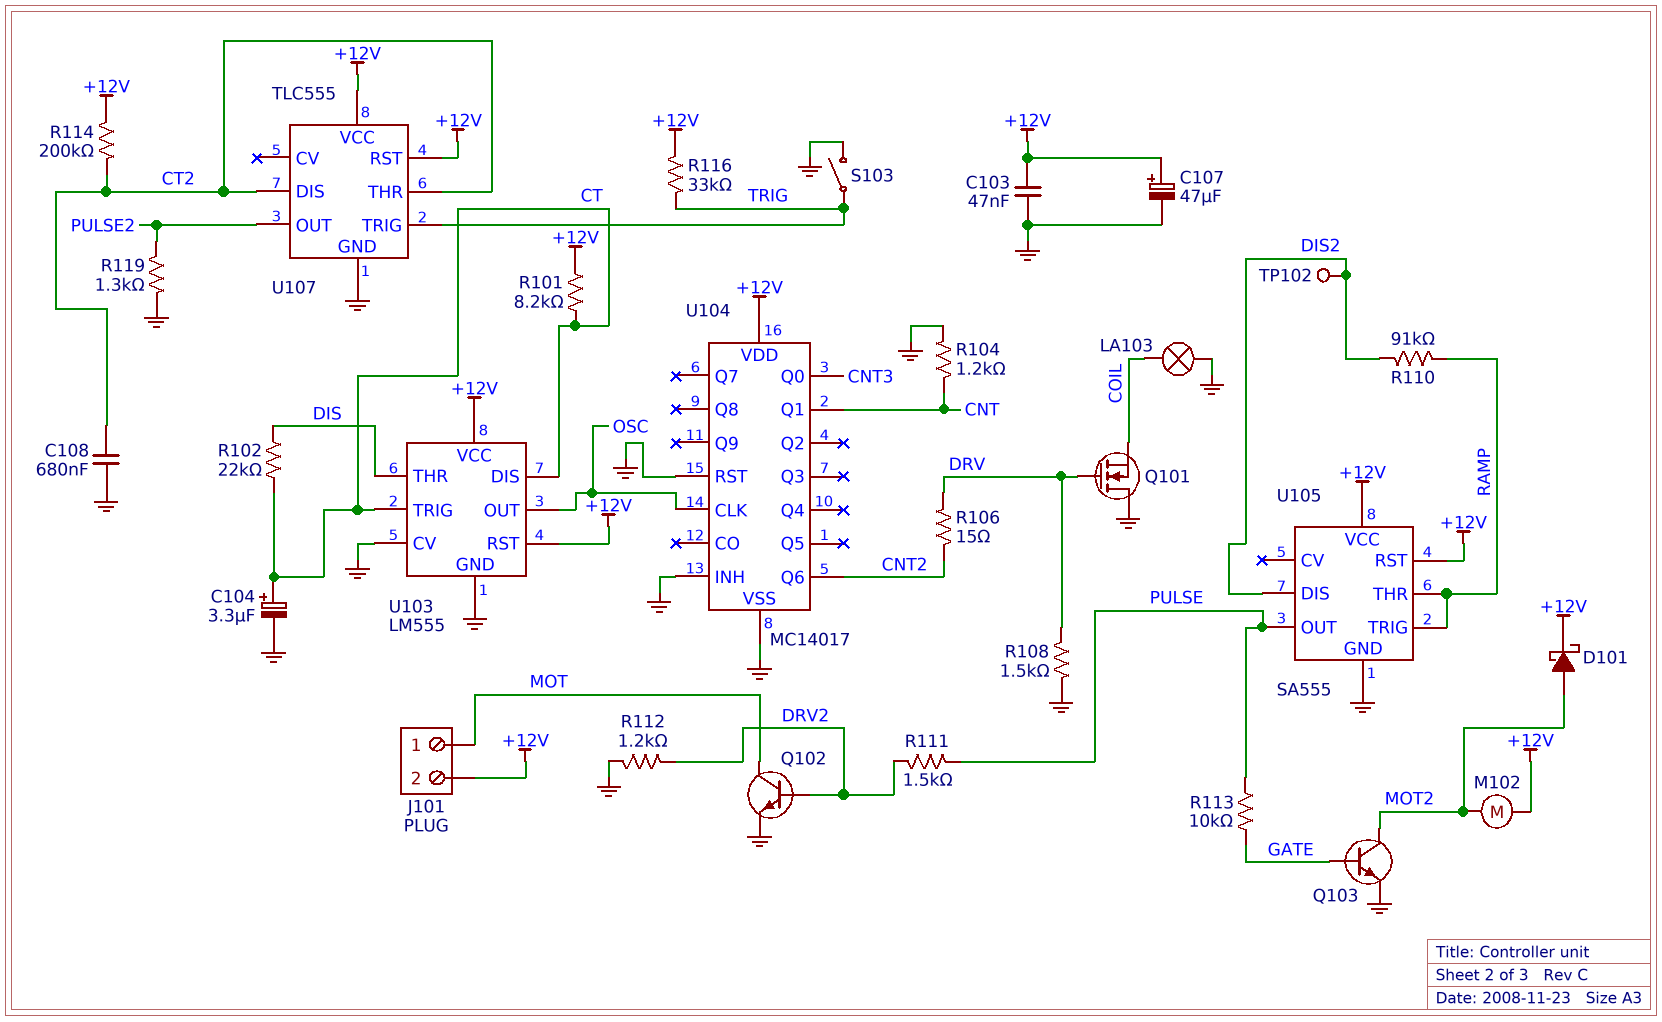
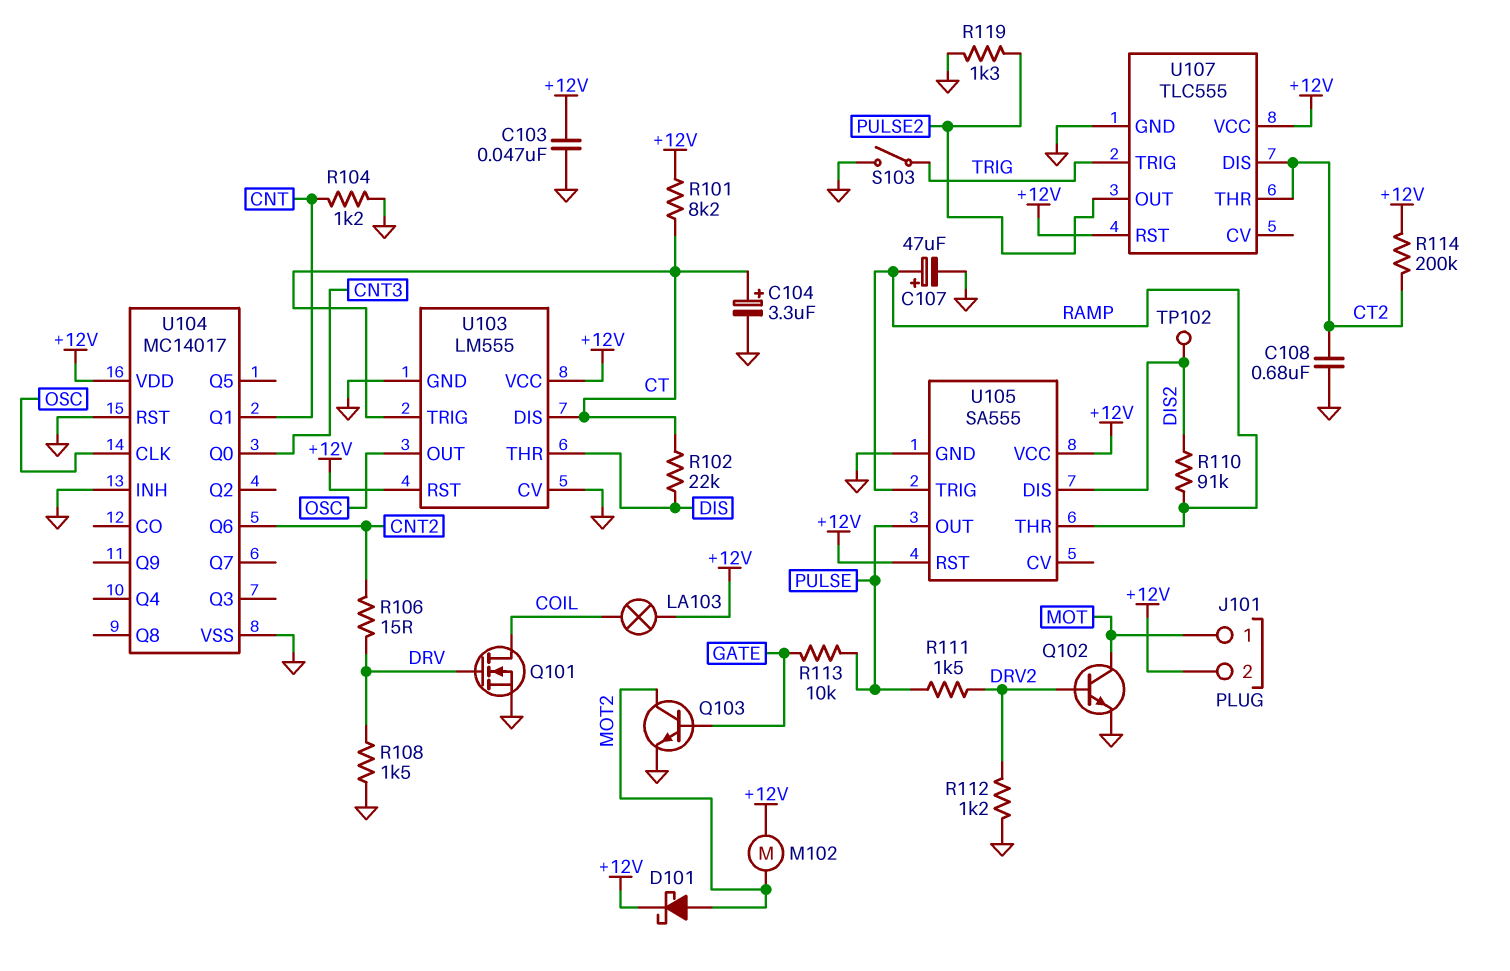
C107: 47uF (plus +12V, minus GND) -> 47uF (plus RAMP, minus GND)
LA103: lamp (COIL, GND) -> lamp (+12V, COIL)
Q101: NMOS (G DRV, D GND, S COIL) -> NMOS (G DRV, D COIL, S GND)
R116: 33k (+12V, TRIG) -> none

